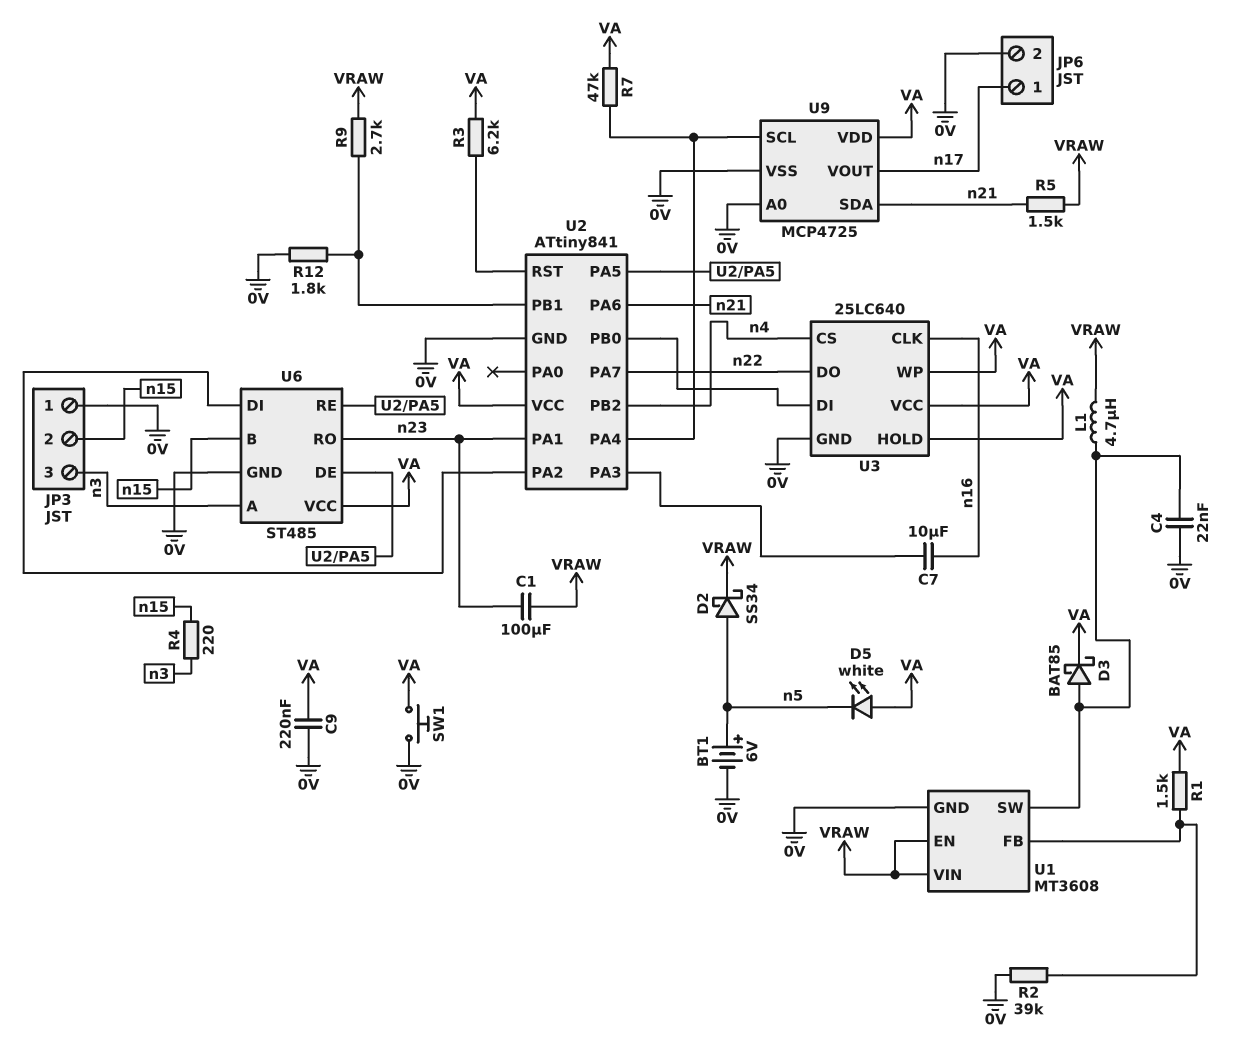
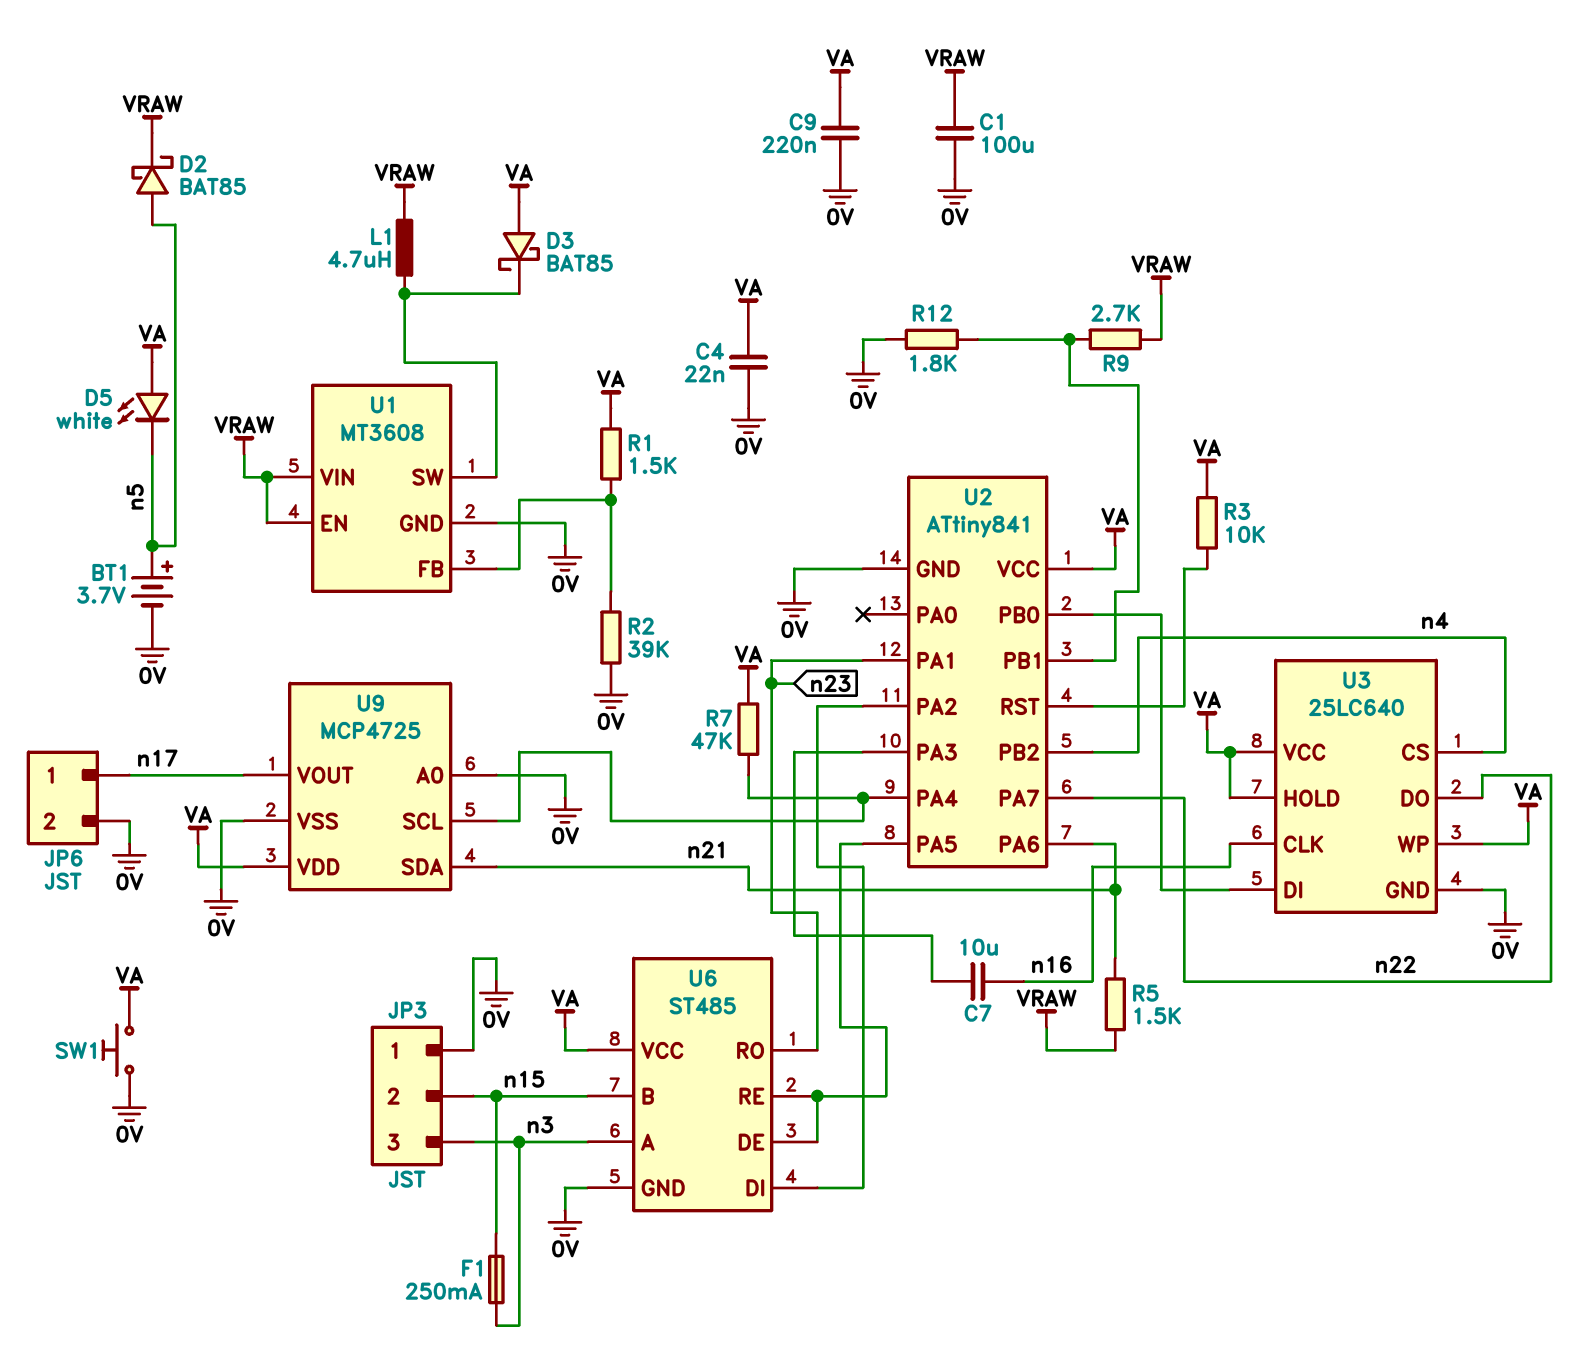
BT1: 6V (plus n5, minus 0V) -> 3.7V (plus n5, minus 0V)
C1: 100uF (VRAW, n23) -> 100uF (0V, VRAW)
C4: 22nF (0V, U1/SW) -> 22nF (0V, VA)
D2: schottky SS34 (A n5, K VRAW) -> schottky BAT85 (A n5, K VRAW)
D3: schottky BAT85 (A U1/SW, K VA) -> schottky BAT85 (A VA, K U1/SW)
F1: none -> 250mA (n3, n15)
R3: 6.2k (U2/RST, VA) -> 10k (U2/RST, VA)
R4: 220 (n3, n15) -> none

